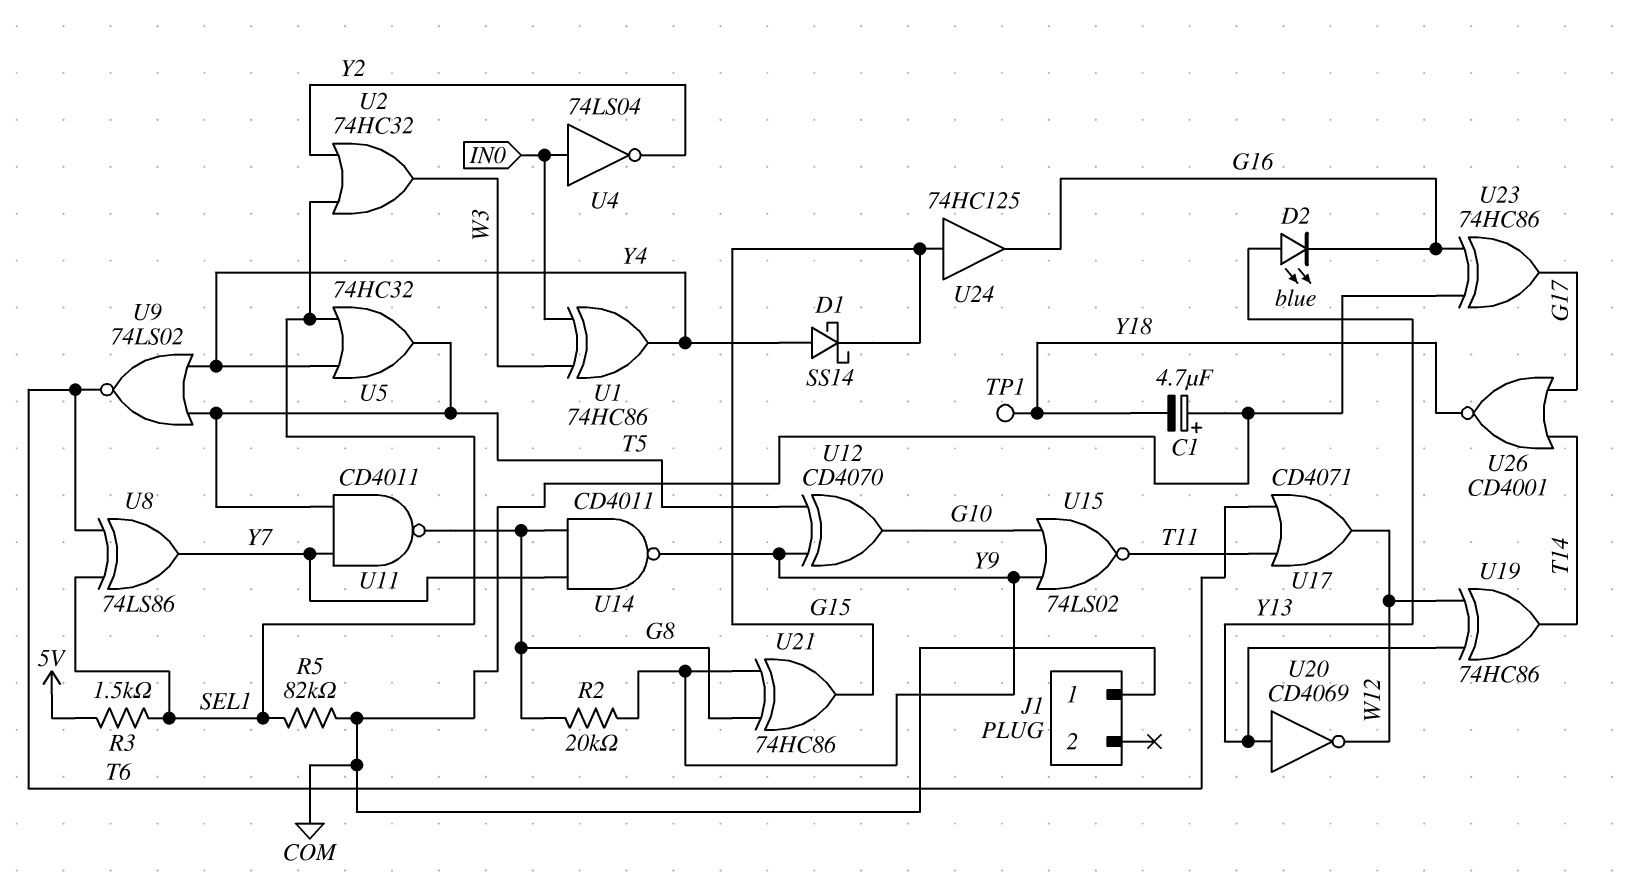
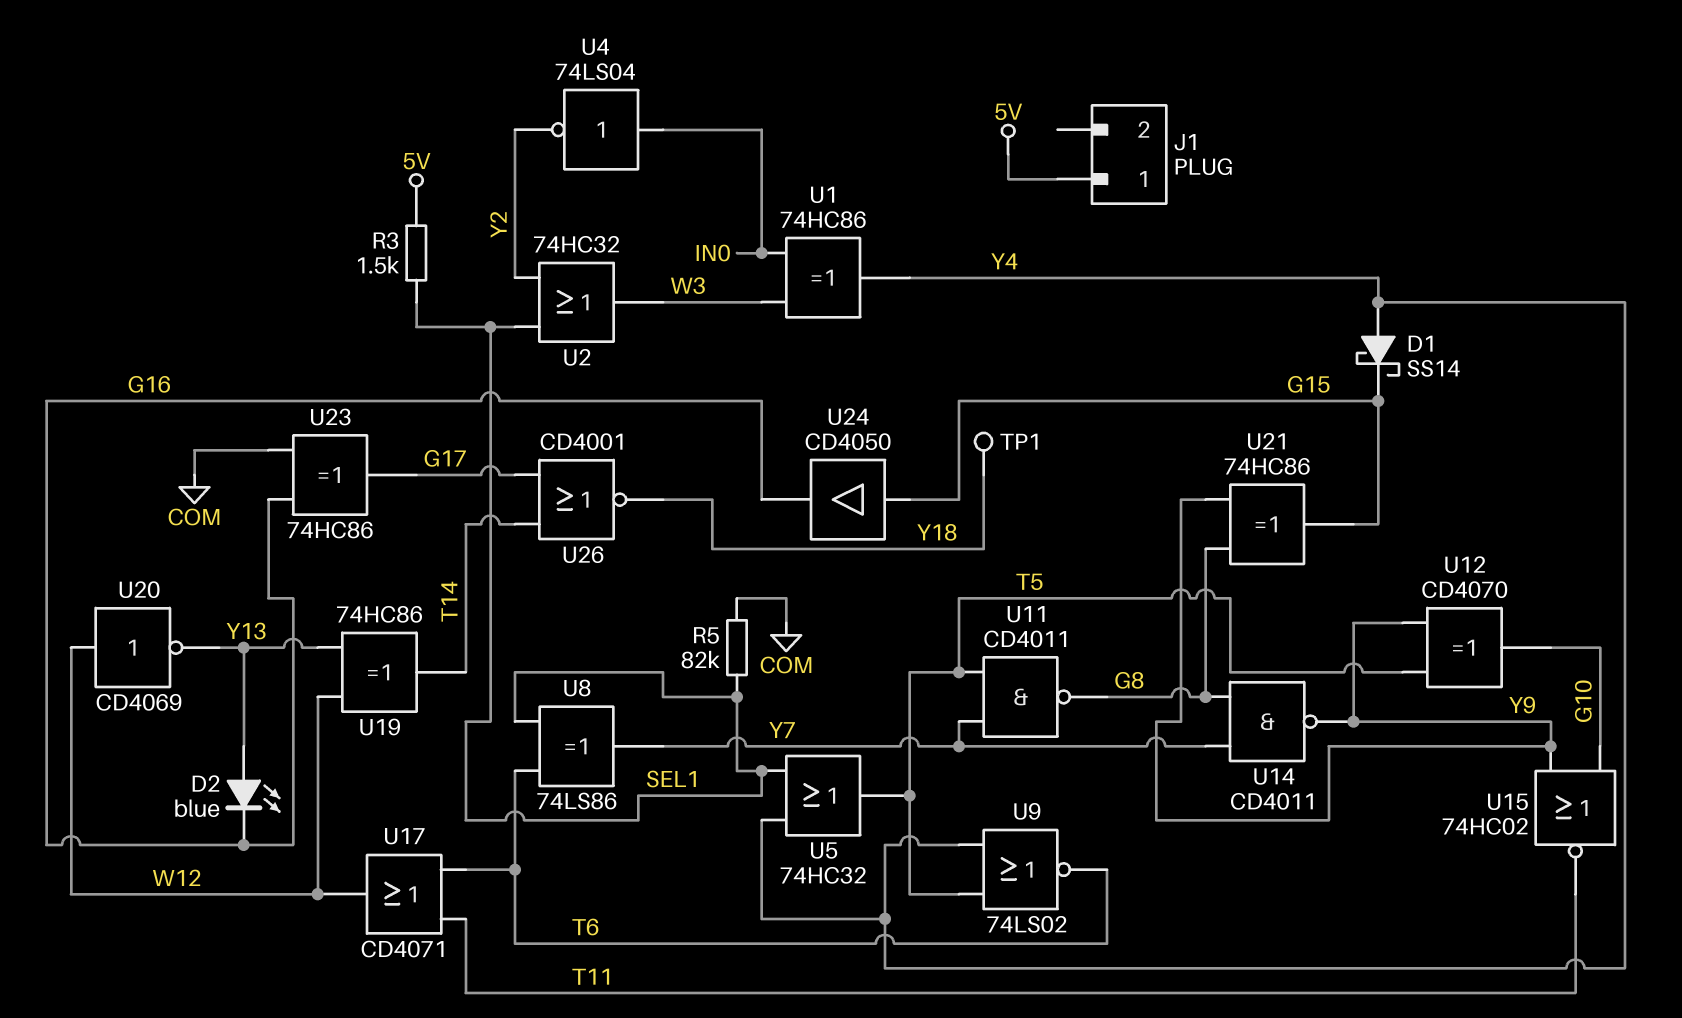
C1: 4.7uF (plus COM, minus Y18) -> none
J1 pin 1: COM -> 5V
R2: 20k (G8, Y9) -> none
U15: NOR 74LS02 (in G10, in Y9, out T11) -> NOR 74HC02 (in G10, in Y9, out T11)
U20: NOT CD4069 (in Y13, out W12) -> NOT CD4069 (in W12, out Y13)
U24: buffer 74HC125 (in G15, out G16) -> buffer CD4050 (in G15, out G16)

